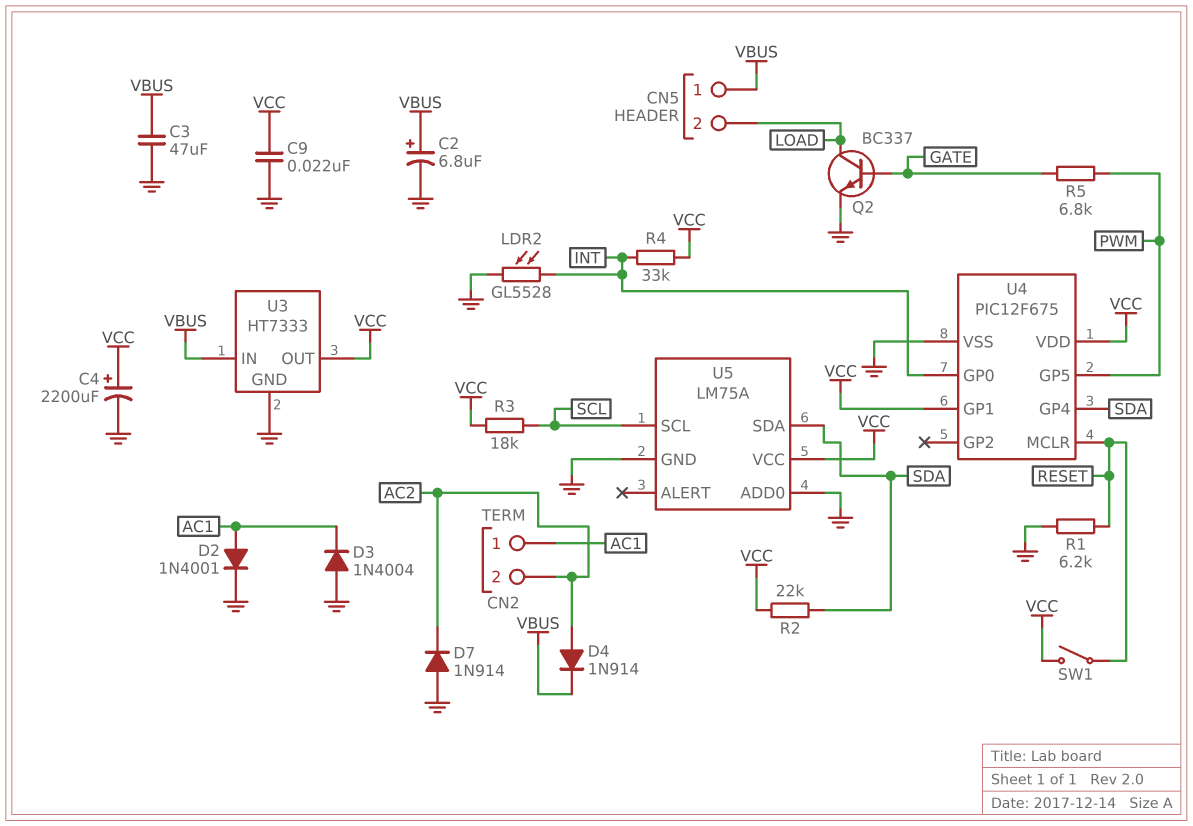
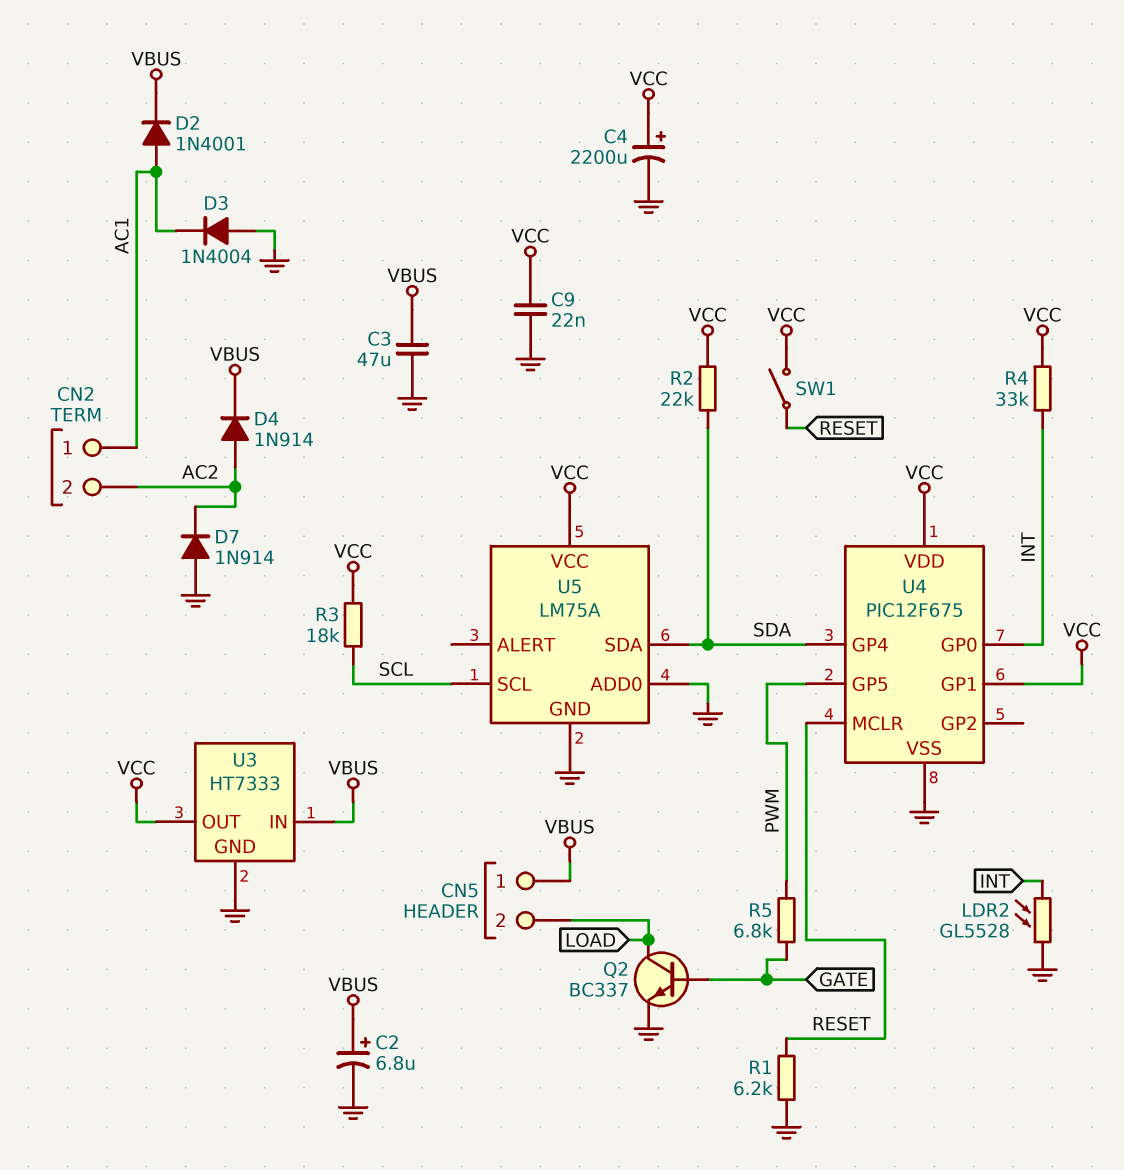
D2: diode 1N4001 (A AC1, K GND) -> diode 1N4001 (A AC1, K VBUS)

